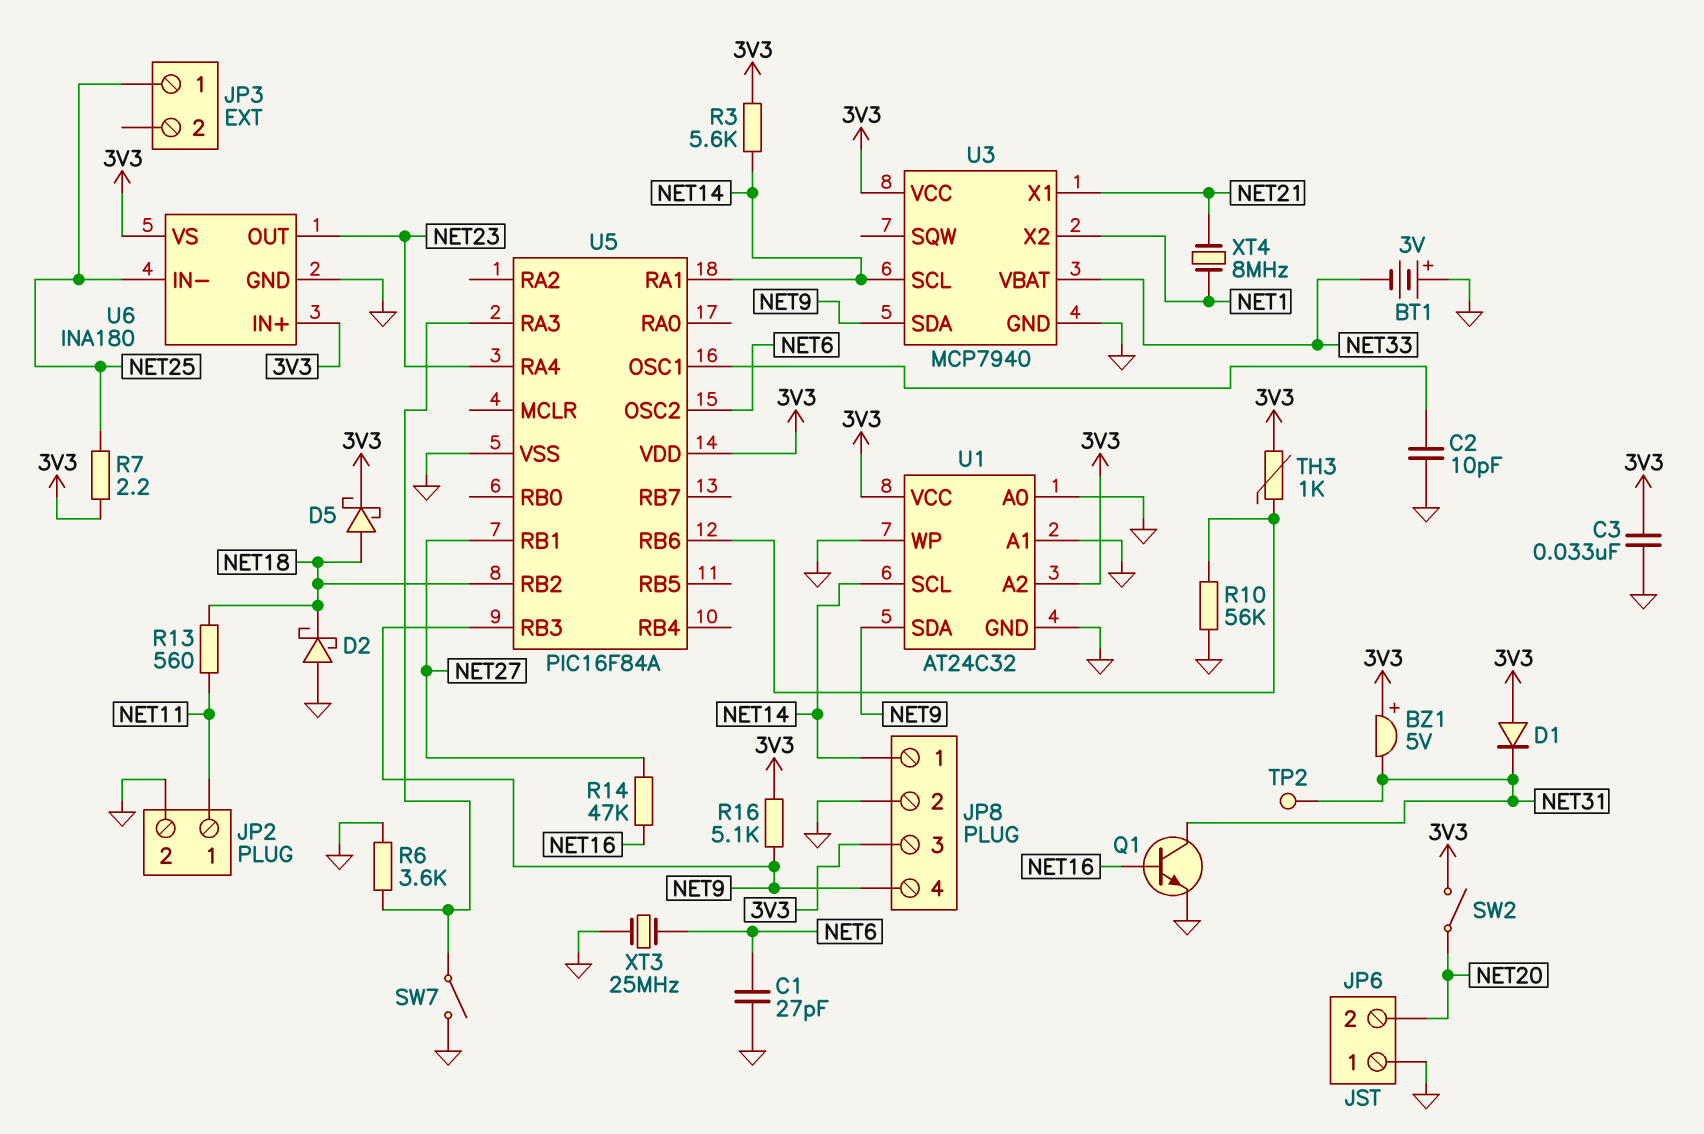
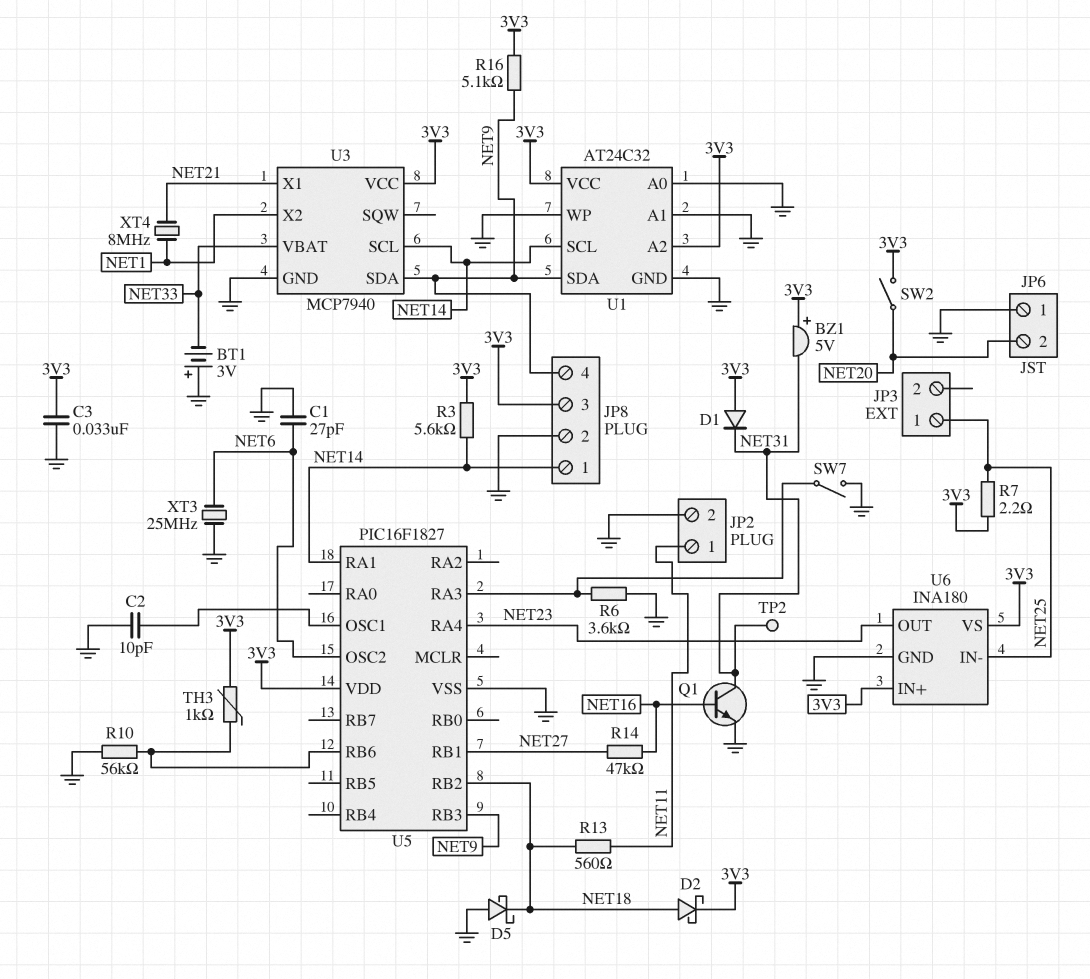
D2: schottky (A GND, K NET18) -> schottky (A NET18, K 3V3)
D5: schottky (A NET18, K 3V3) -> schottky (A GND, K NET18)
U5: PIC16F84A -> PIC16F1827

